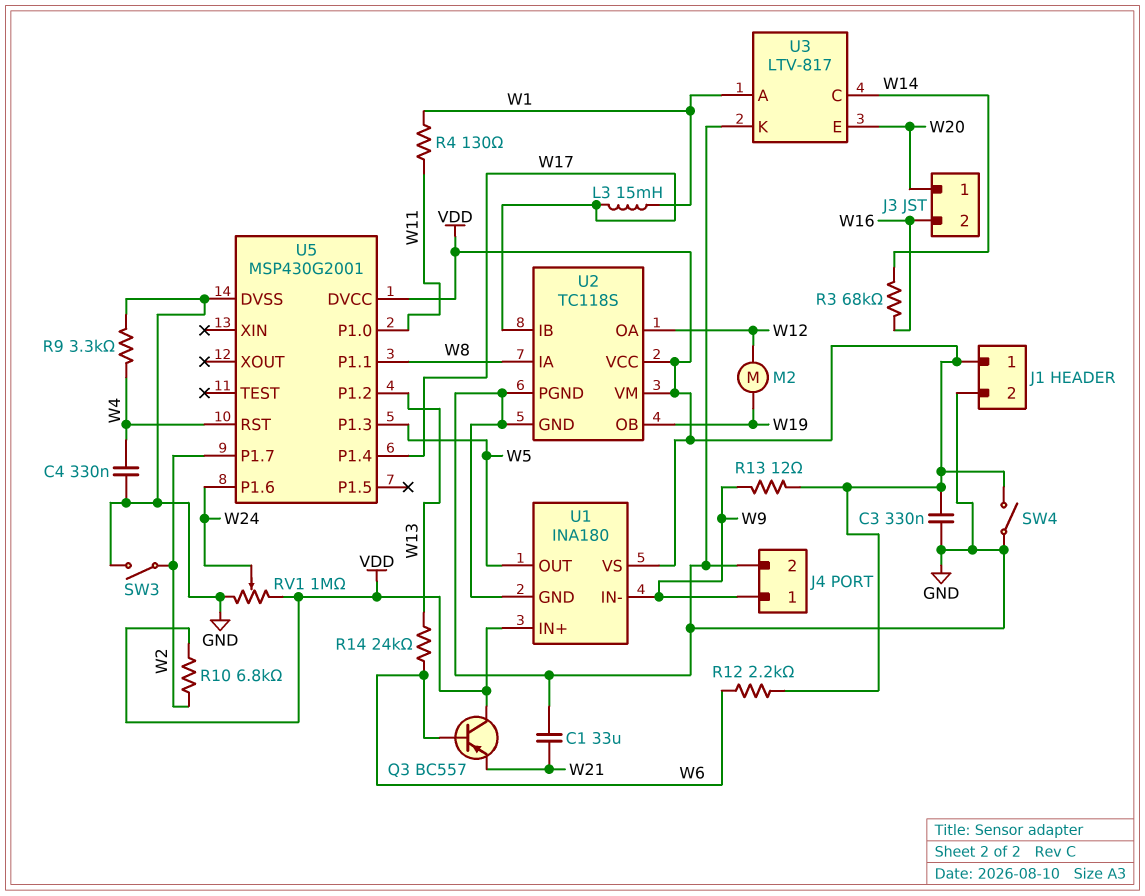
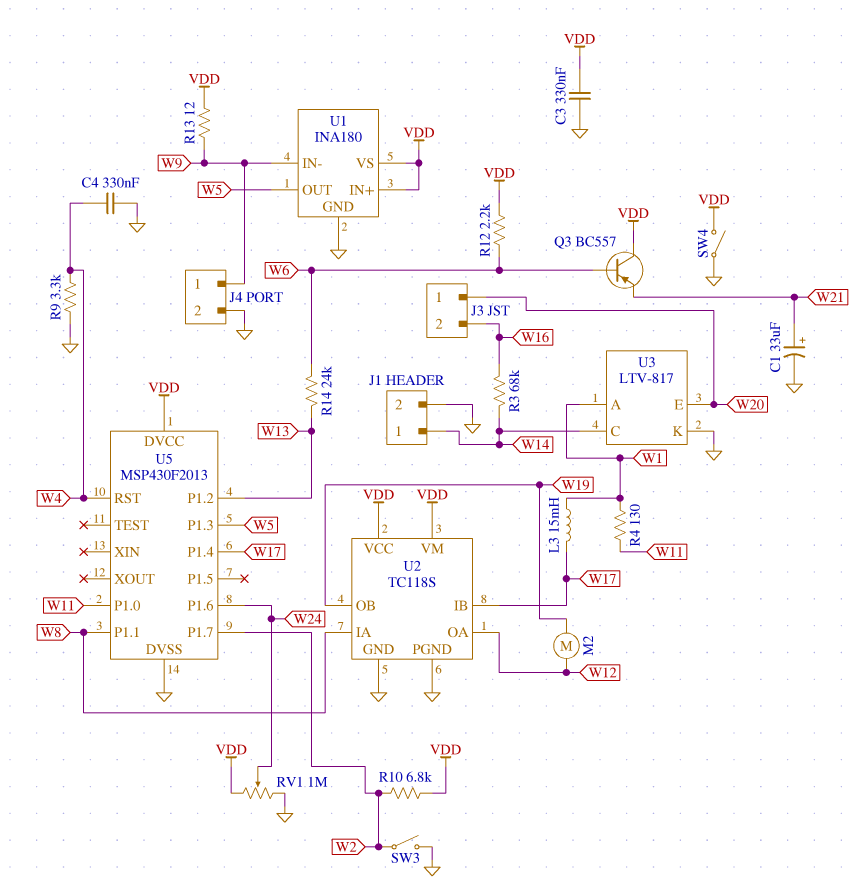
C1: 33uF (GND, W21) -> 33uF (plus W21, minus GND)
J1 pin 1: VDD -> W14
U5: MSP430G2001 -> MSP430F2013

